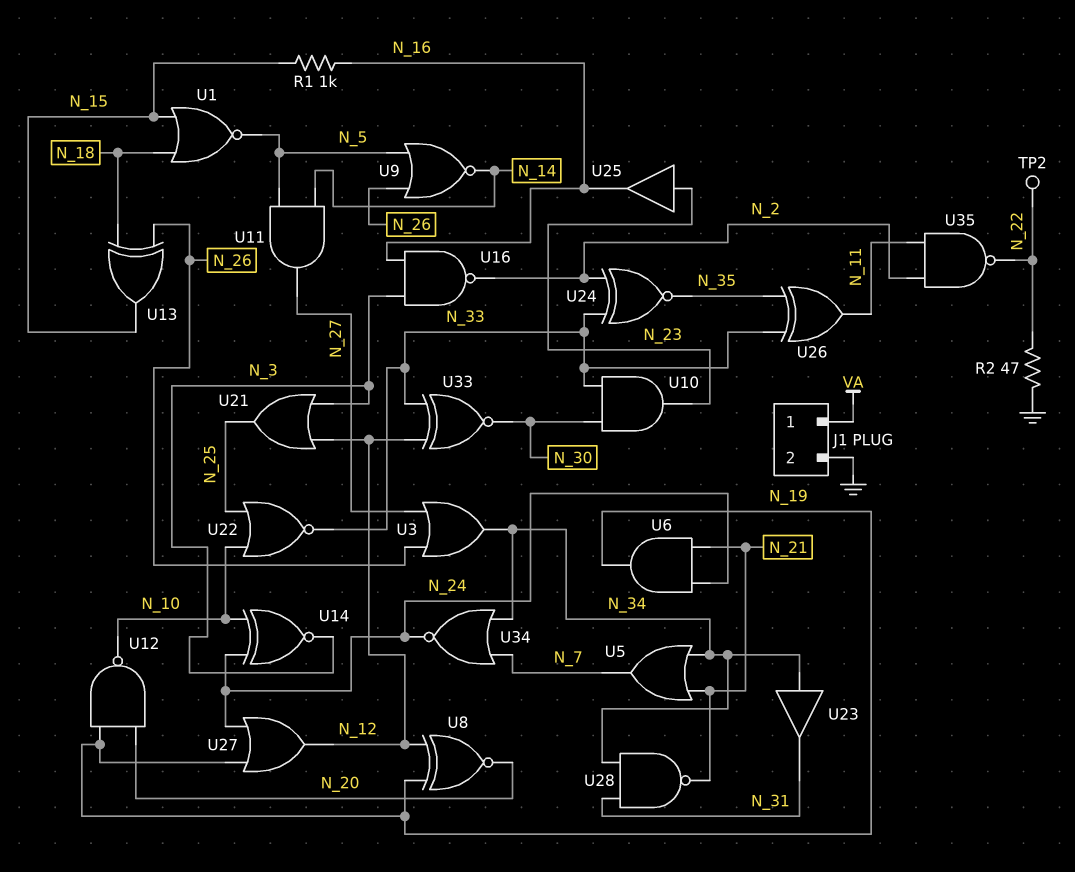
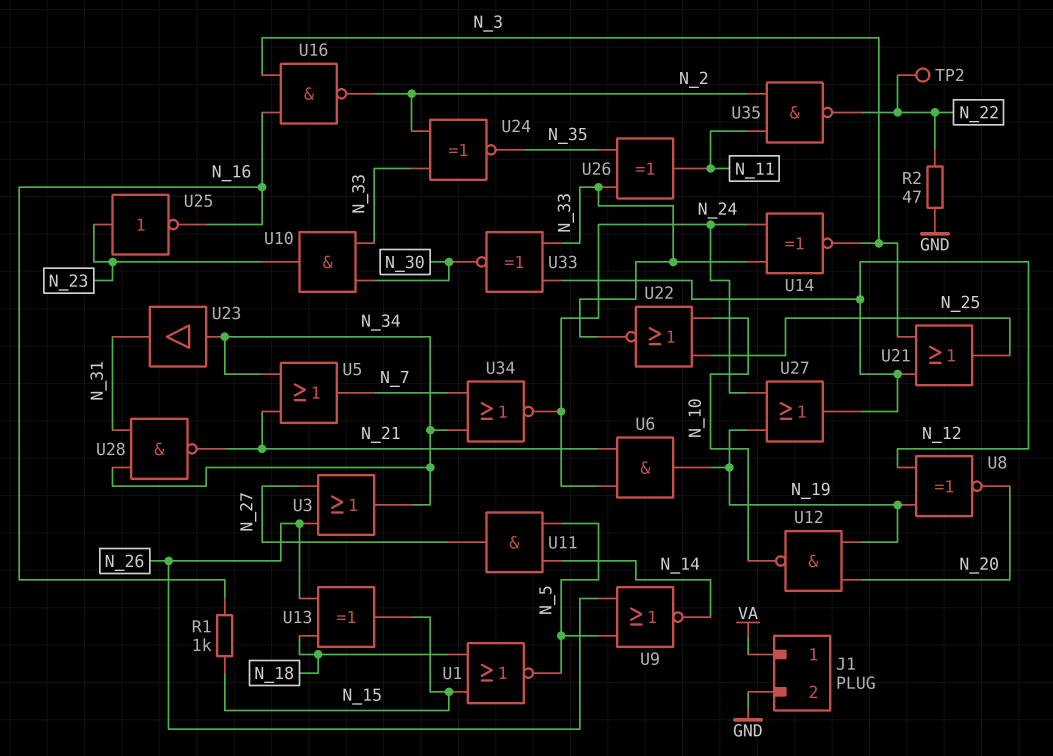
U14: XNOR (in N_10, in N_24, out N_3) -> XNOR (in N_24, in N_33, out N_3)
U25: buffer (in N_23, out N_16) -> NOT (in N_23, out N_16)

